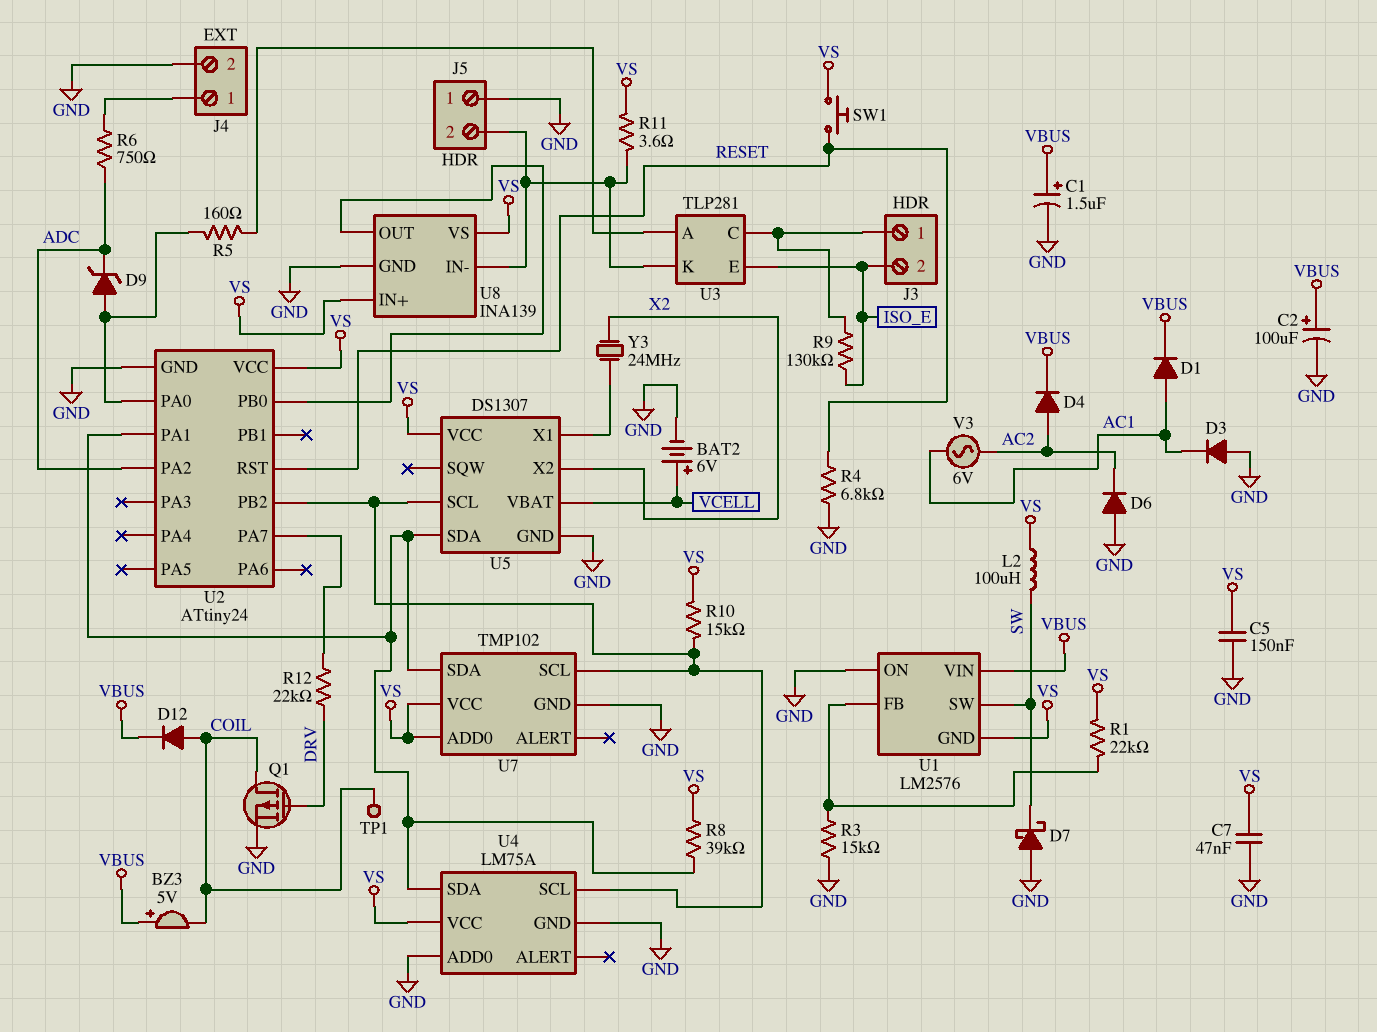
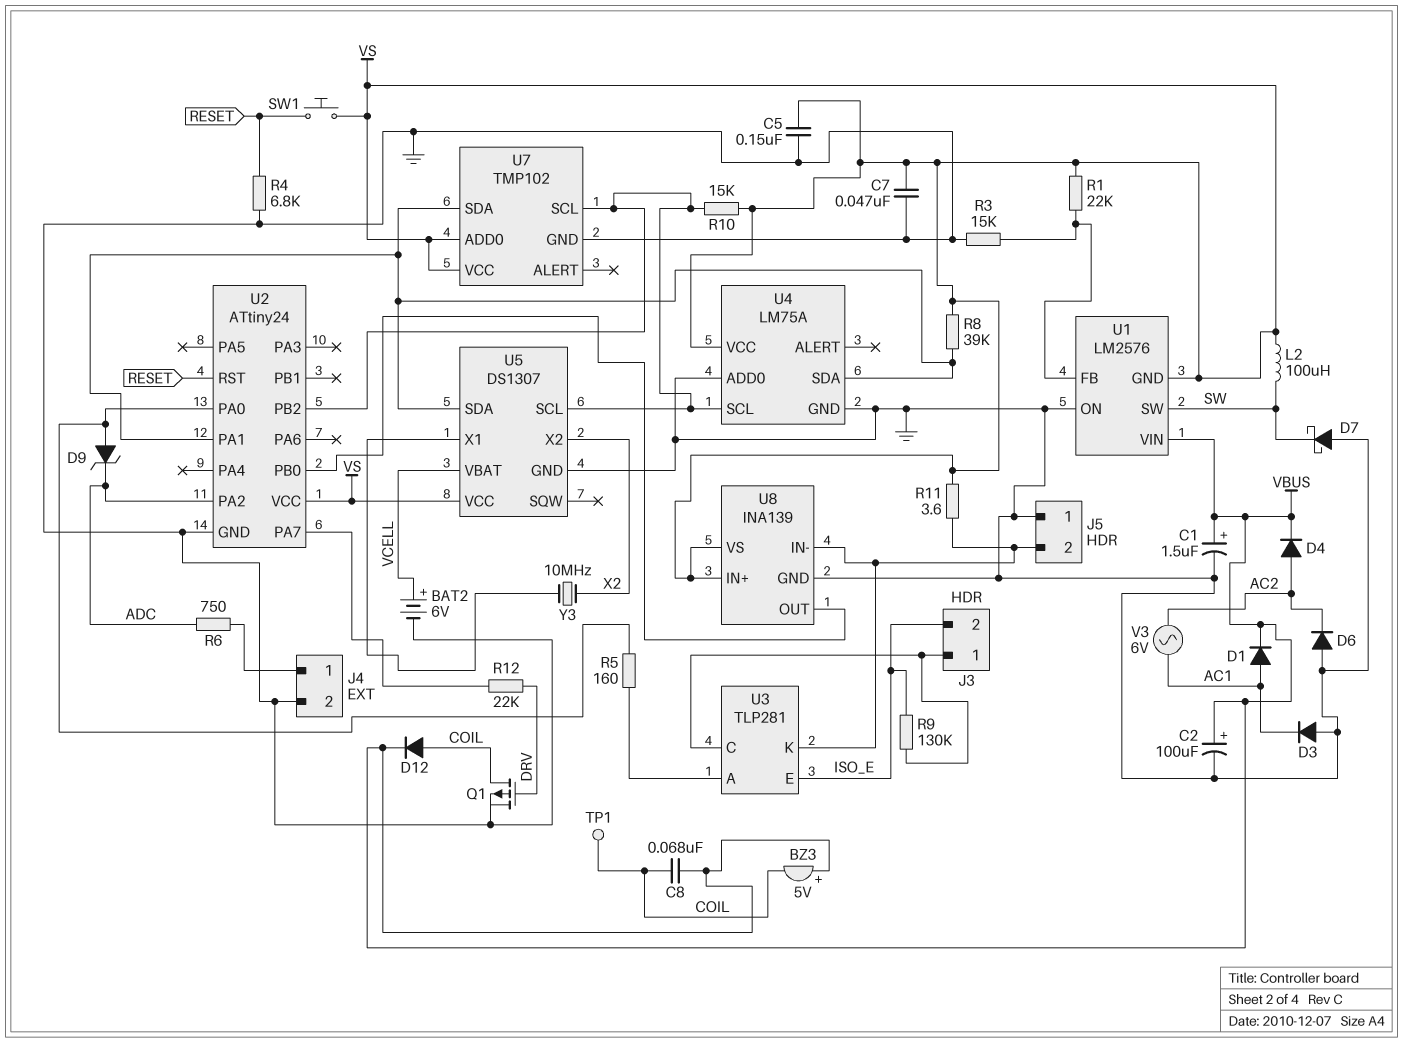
C8: none -> 68nF (COIL, VBUS)
Y3: 24MHz (U5/X1, X2) -> 10MHz (U5/X1, X2)

